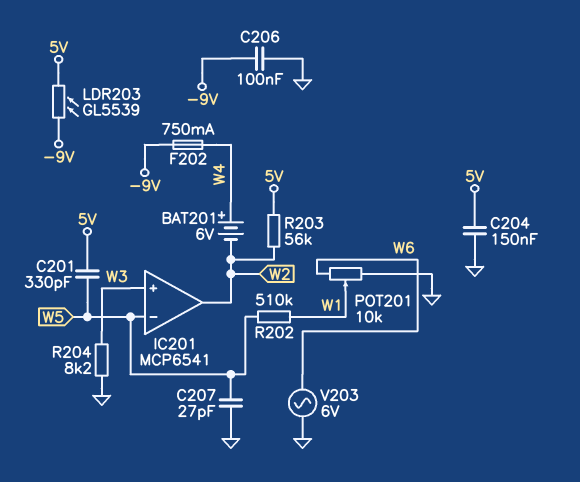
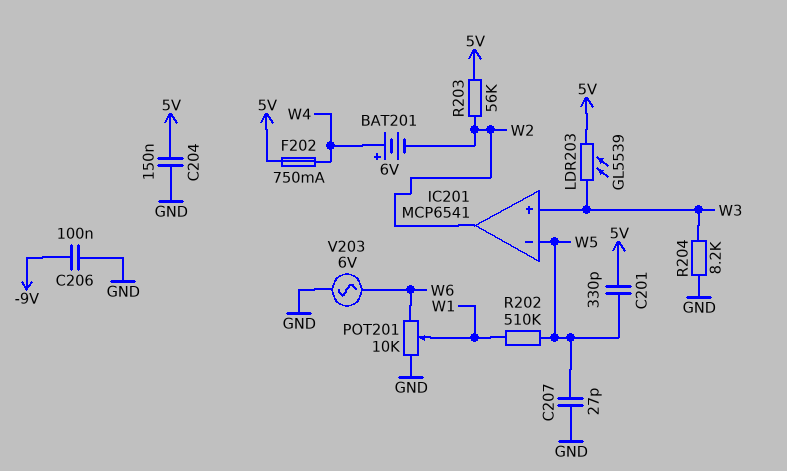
F202: 750mA (-9V, W4) -> 750mA (5V, W4)
LDR203: GL5539 (-9V, 5V) -> GL5539 (5V, W3)

